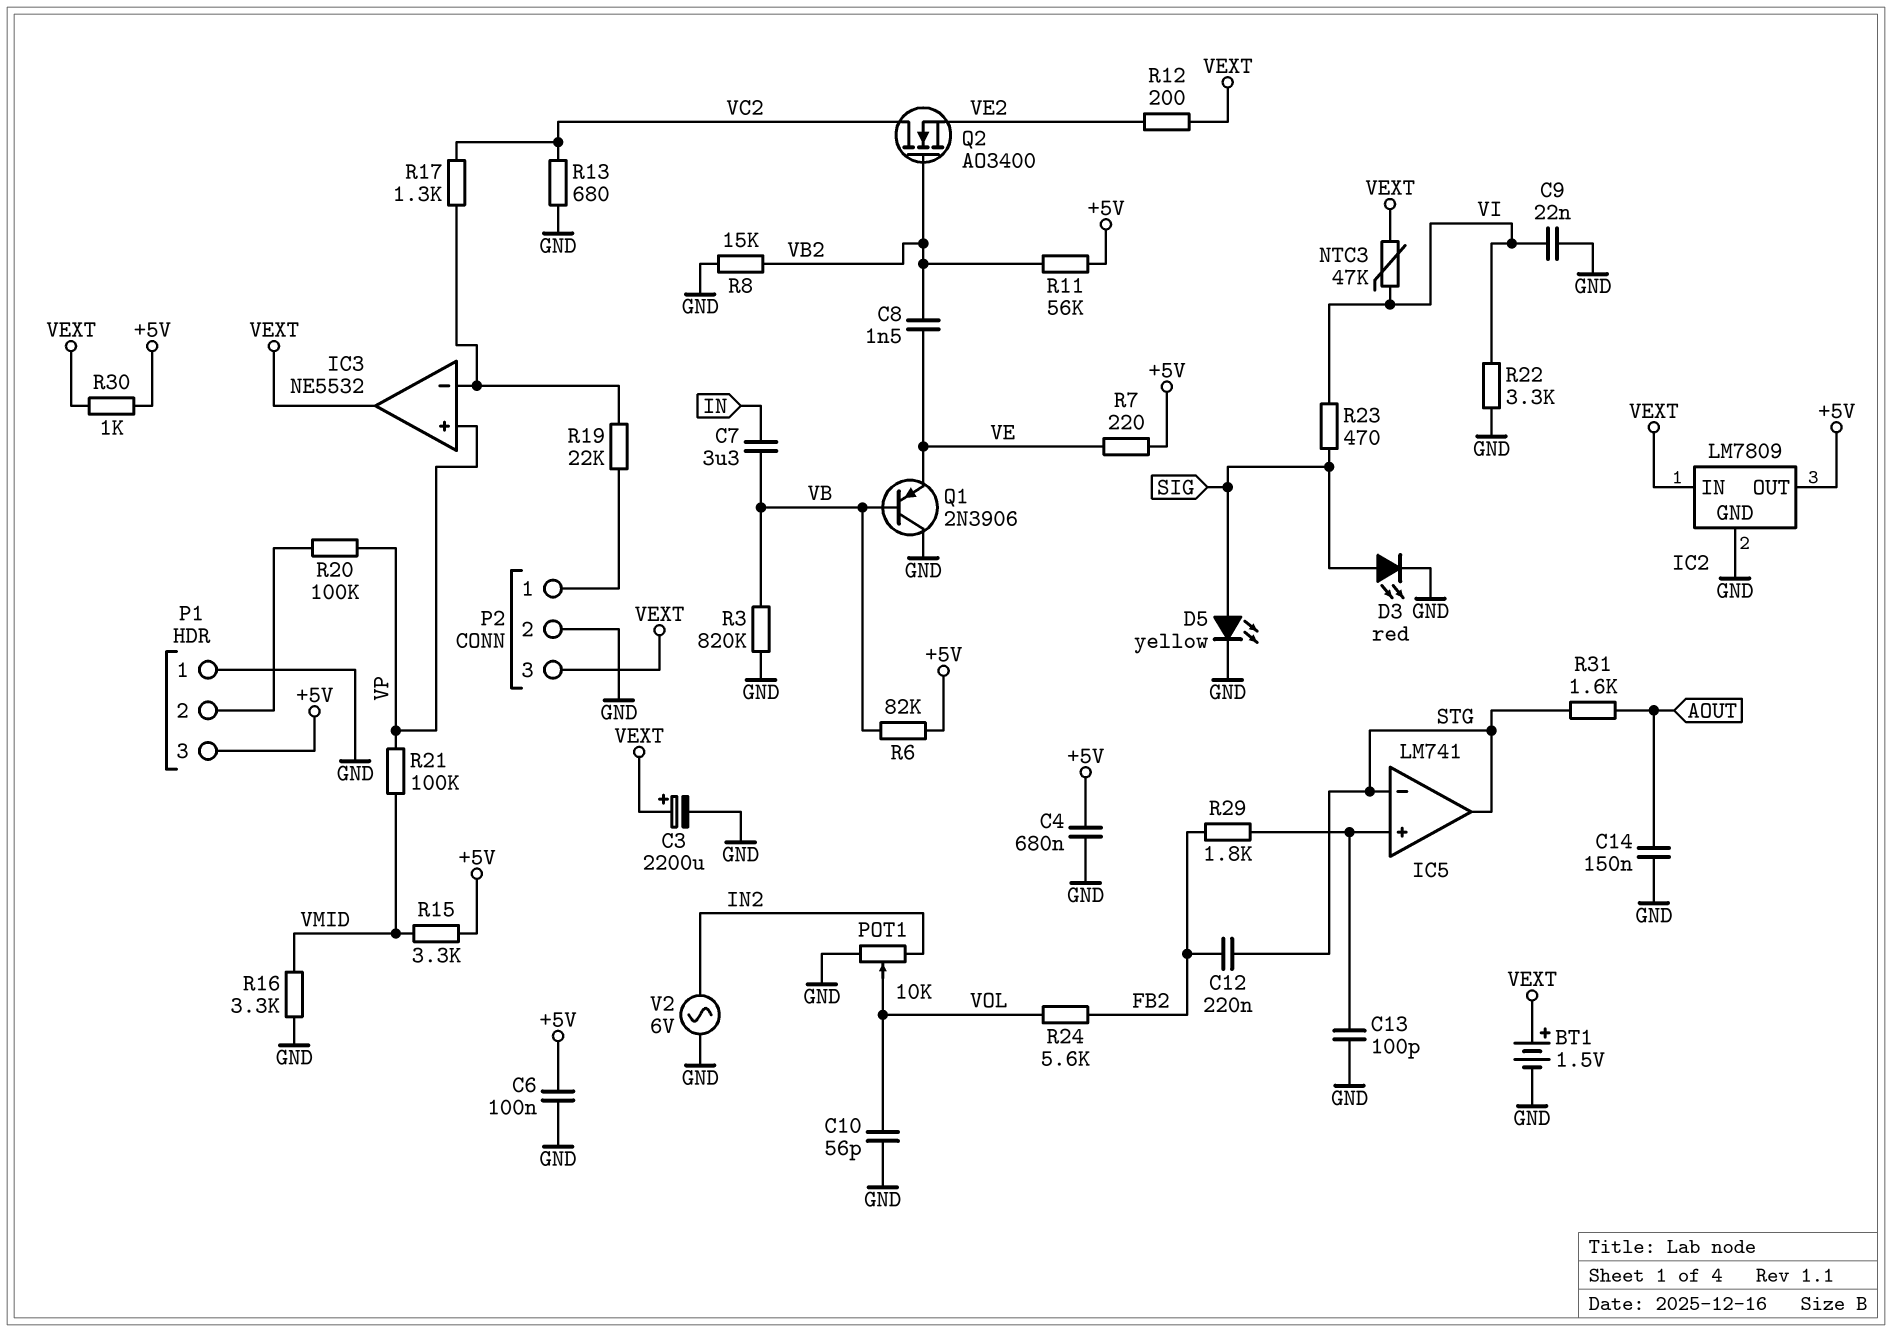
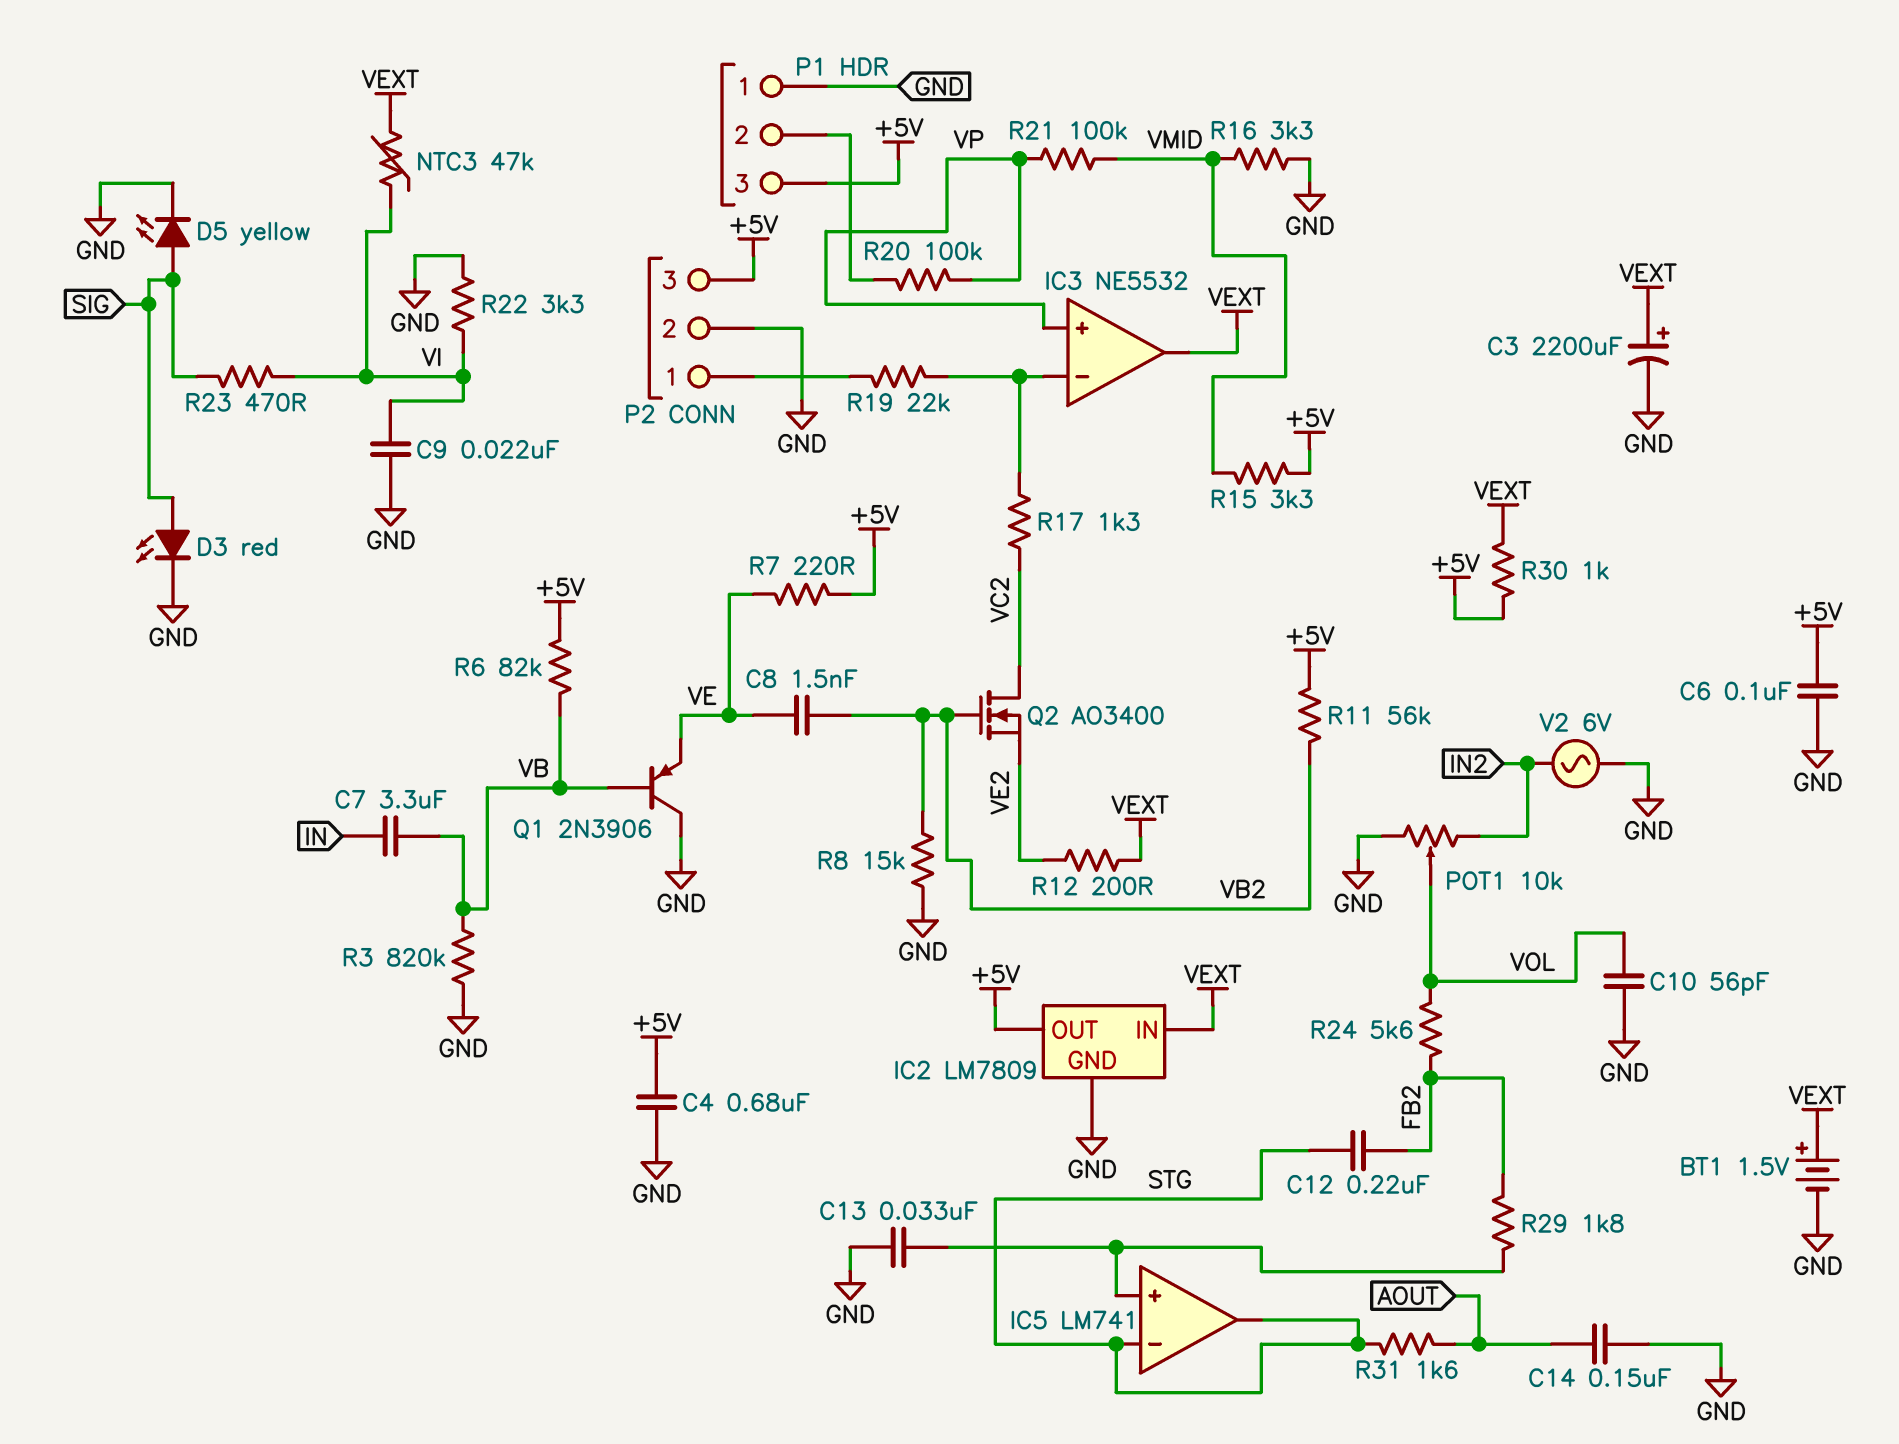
C13: 100pF (GND, IC5/in+) -> 33nF (GND, IC5/in+)
P2 pin 3: VEXT -> +5V
R13: 680 (GND, VC2) -> none

